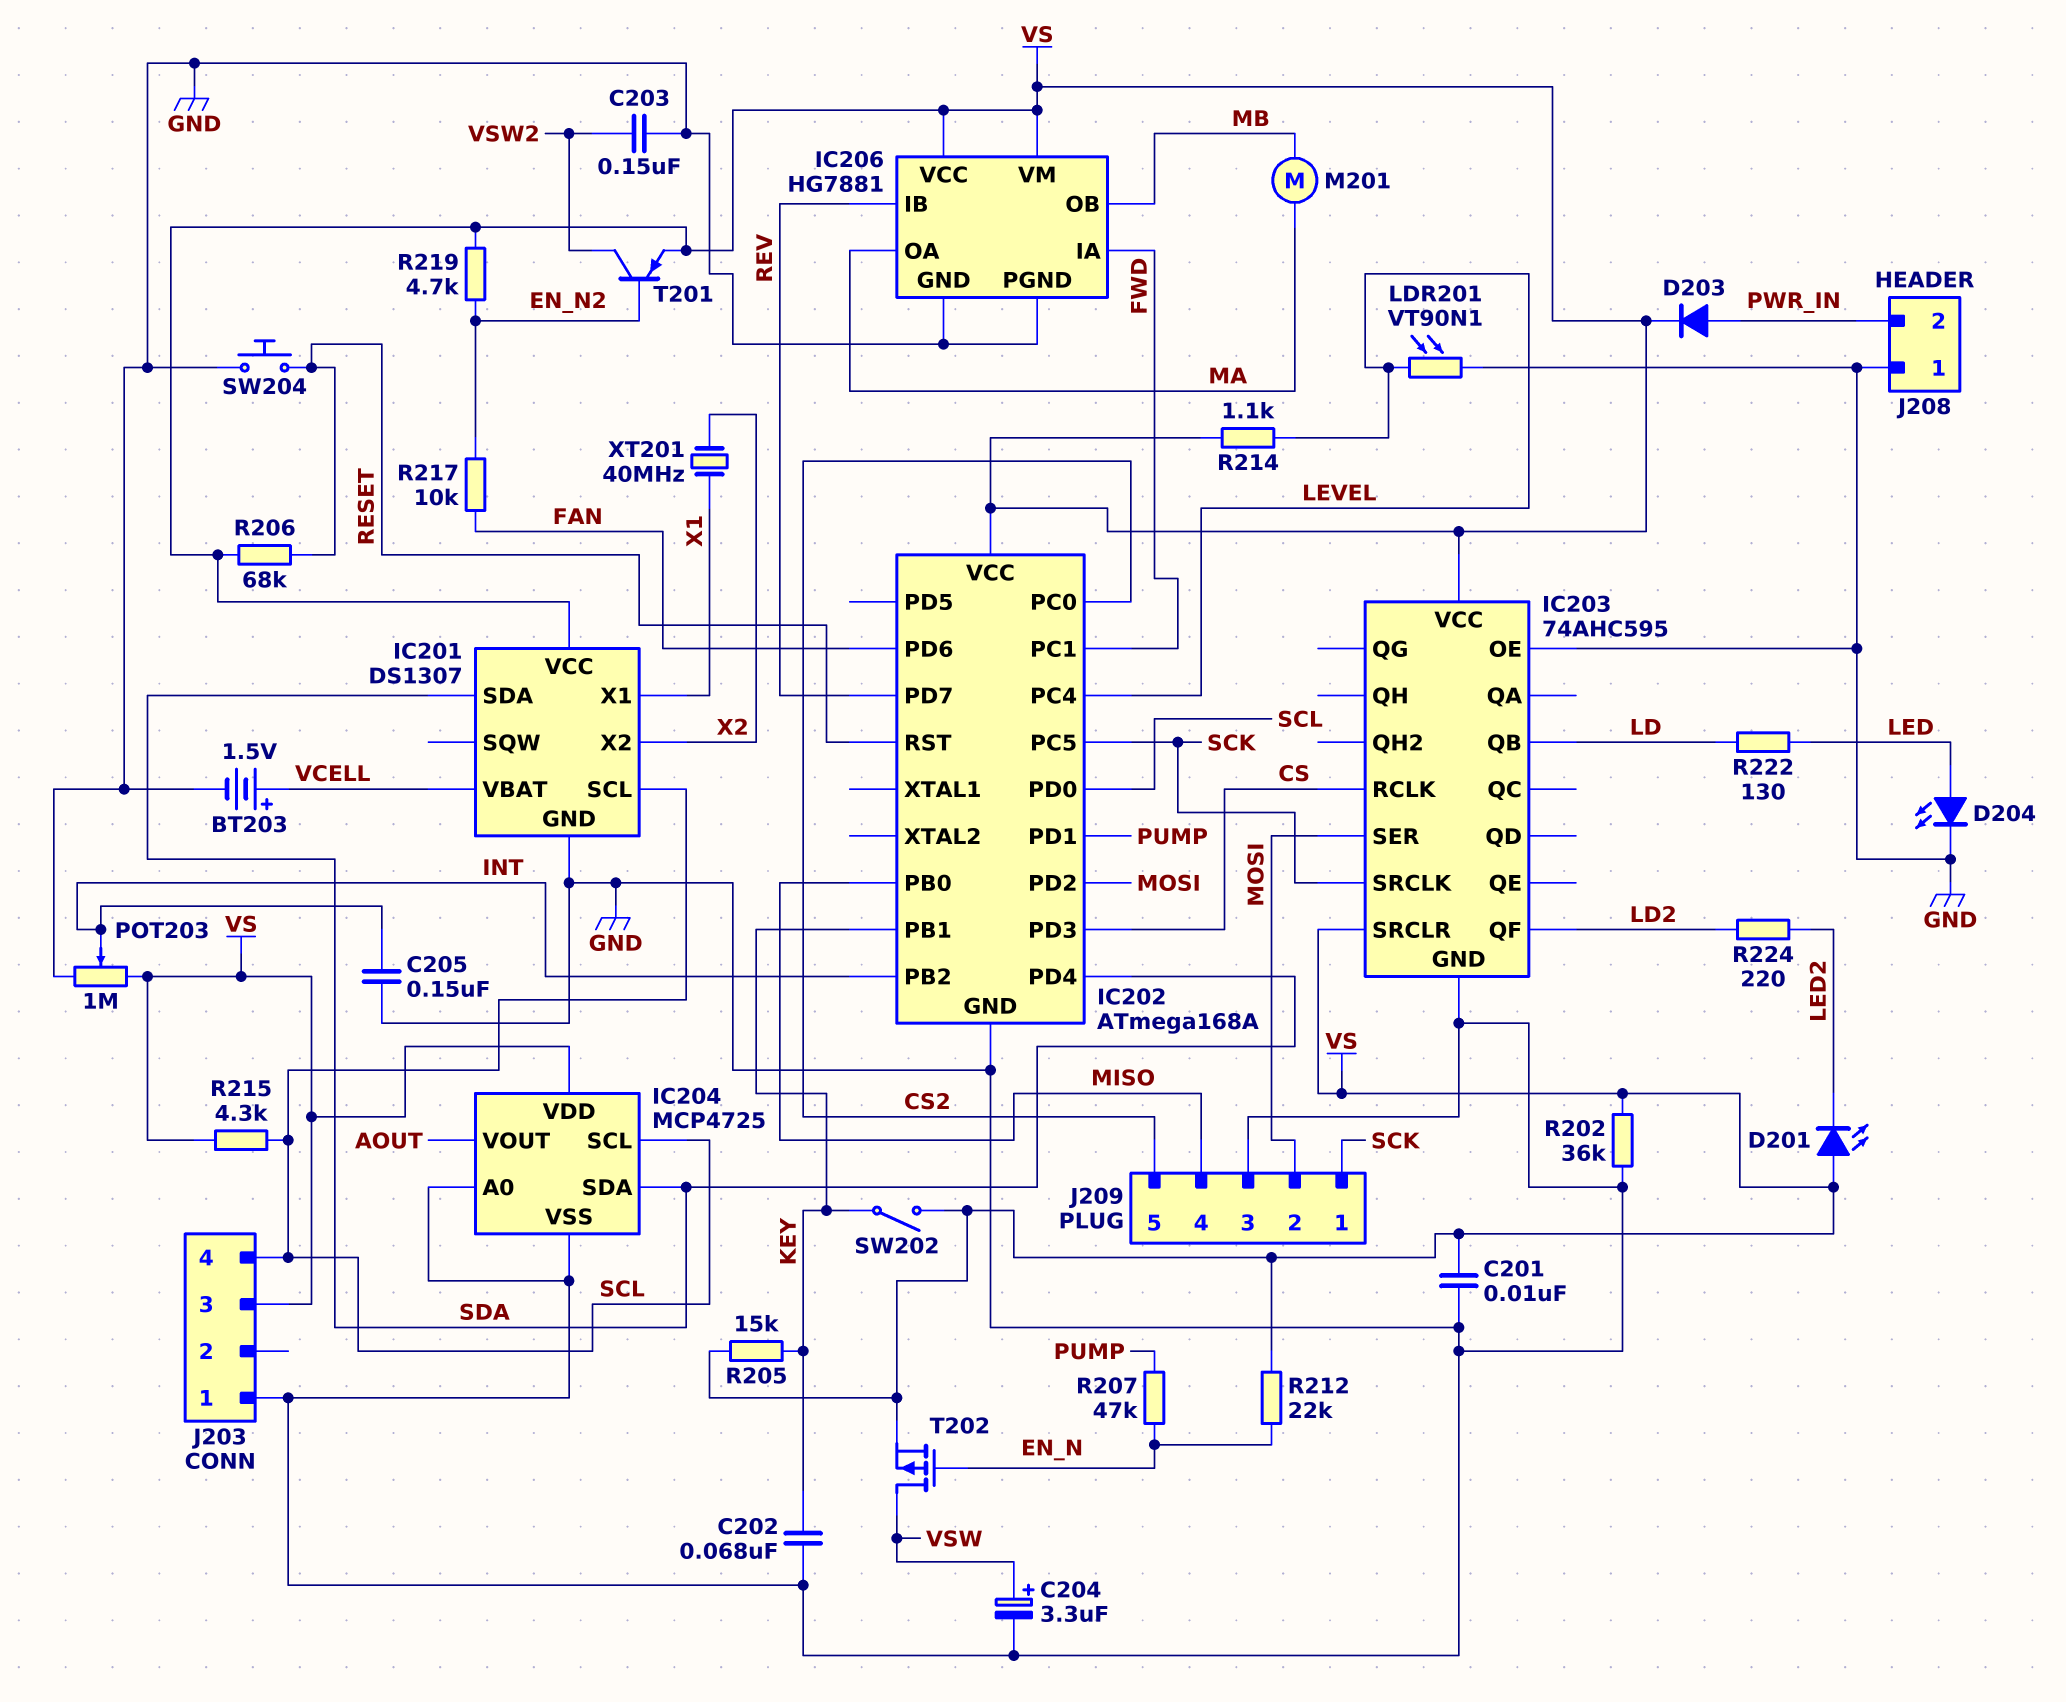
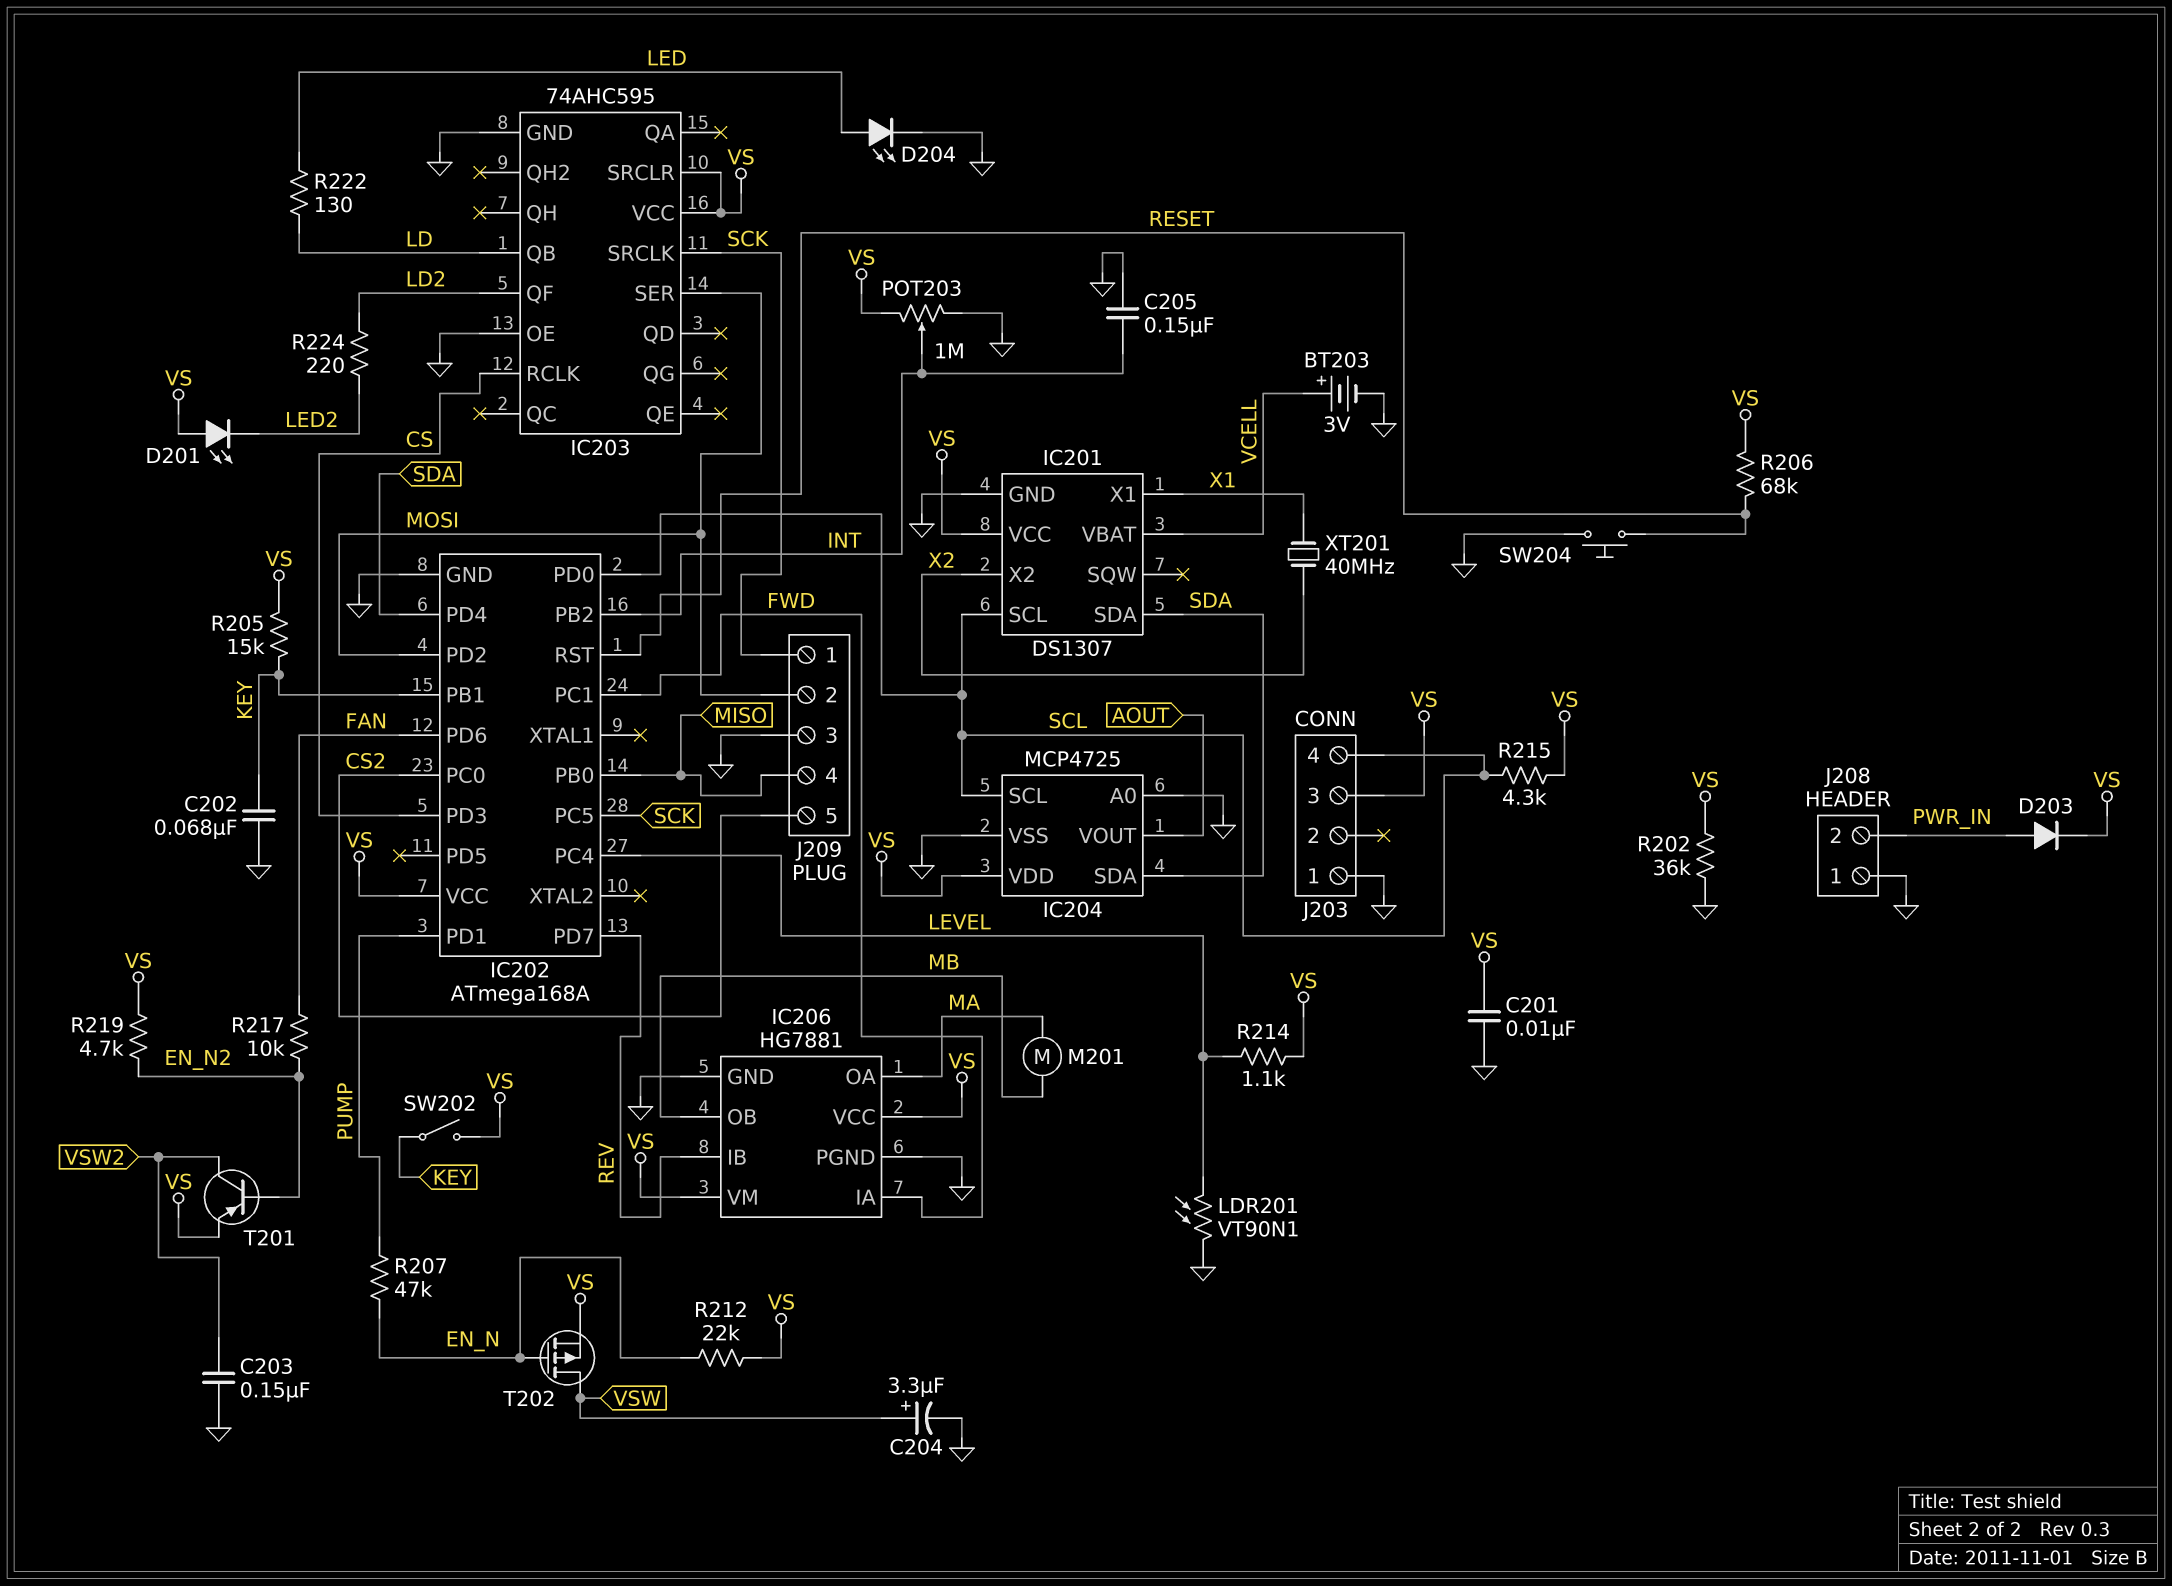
BT203: 1.5V (plus VCELL, minus GND) -> 3V (plus VCELL, minus GND)

